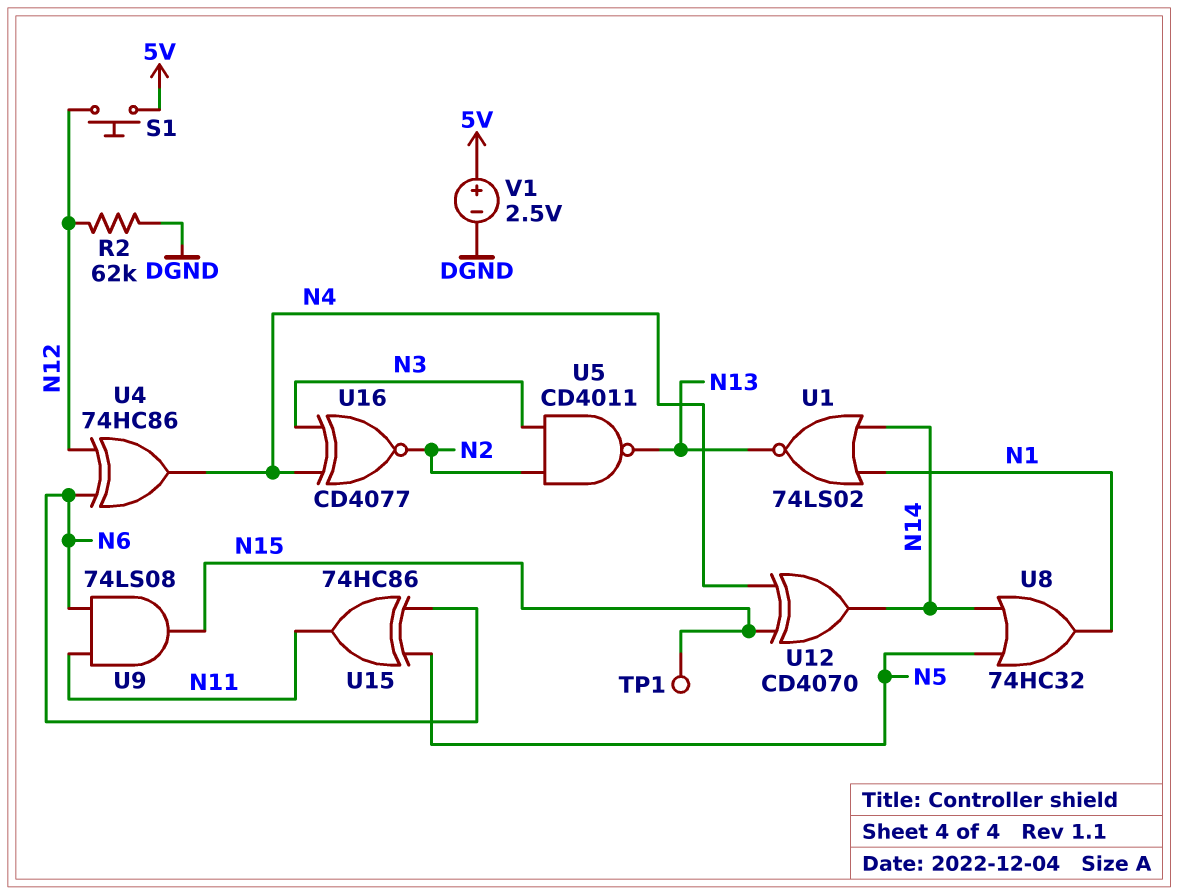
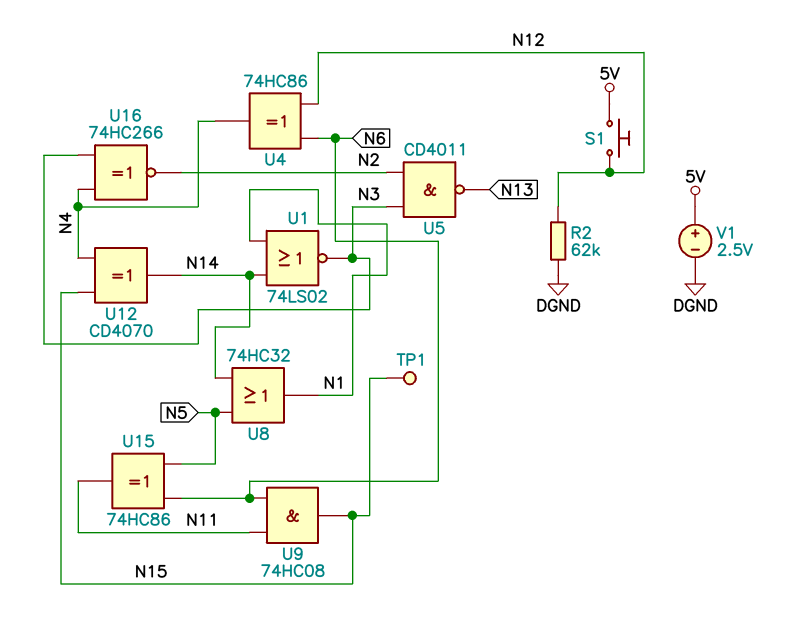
U1: NOR 74LS02 (in N1, in N14, out N13) -> NOR 74LS02 (in N1, in N14, out N3)
U9: AND 74LS08 (in N6, in N11, out N15) -> AND 74HC08 (in N6, in N11, out N15)
U16: XNOR CD4077 (in N3, in N4, out N2) -> XNOR 74HC266 (in N3, in N4, out N2)

